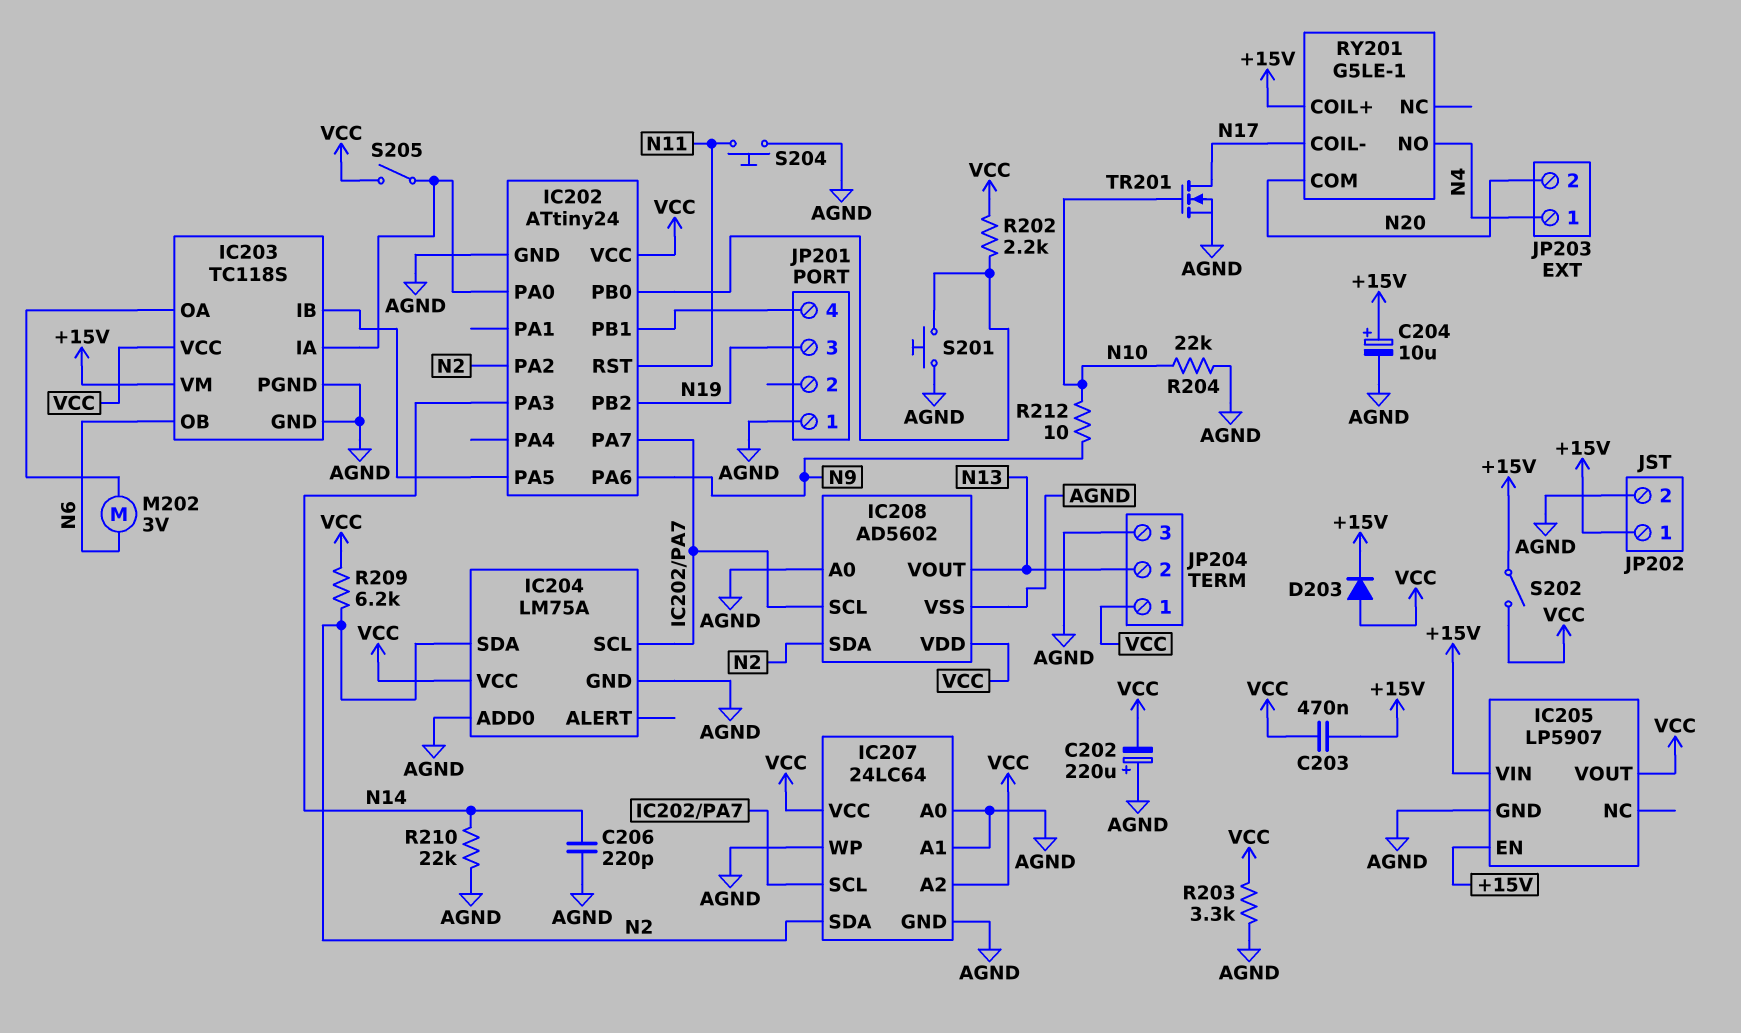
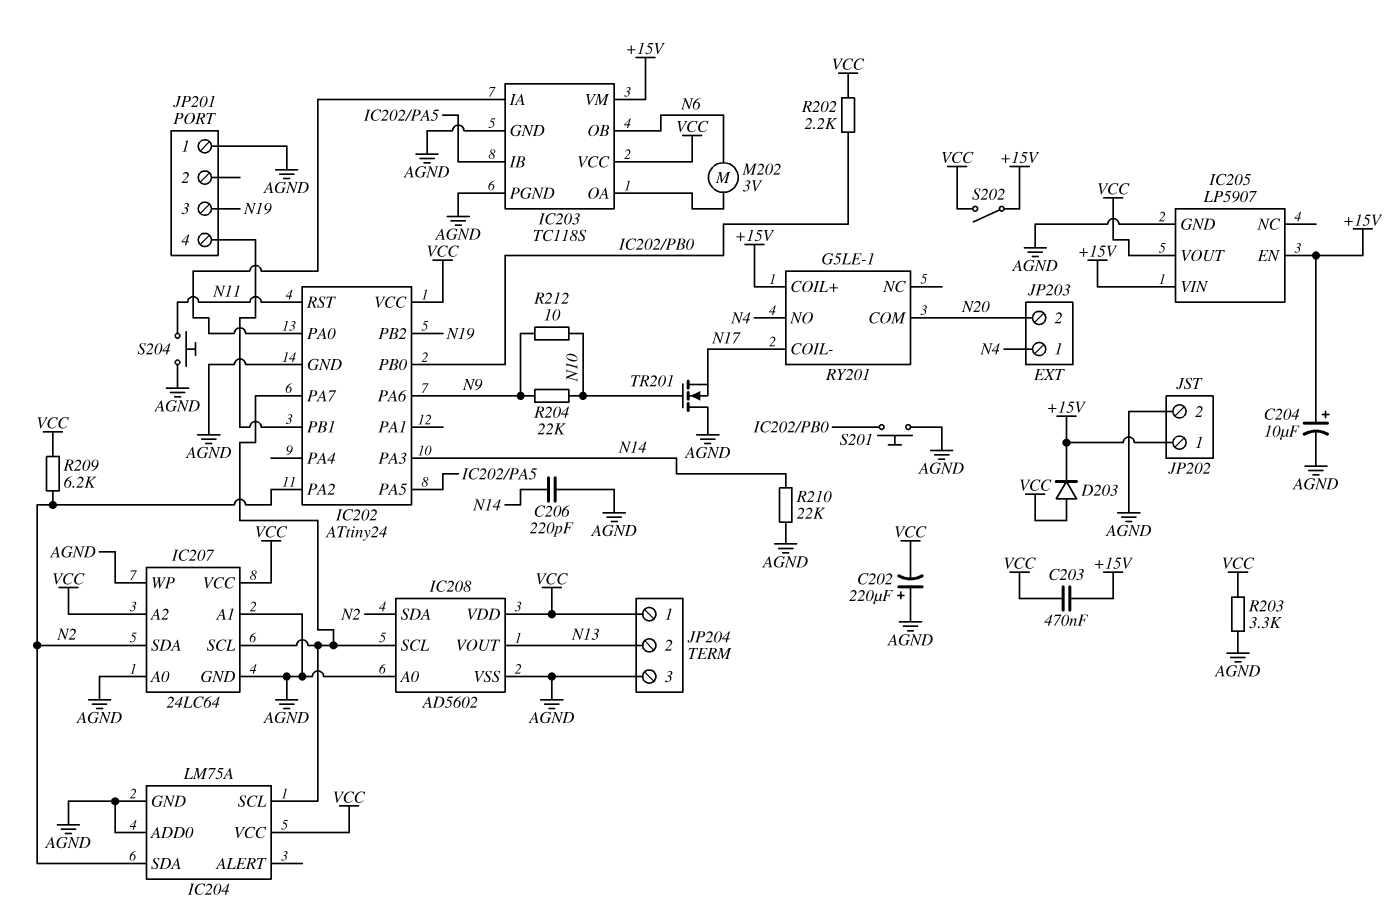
R204: 22k (AGND, N10) -> 22k (N9, N10)
S205: switch (IC202/PA0, VCC) -> none
TR201: NMOS (G N10, D N17, S AGND) -> NMOS (G N10, D AGND, S N17)

